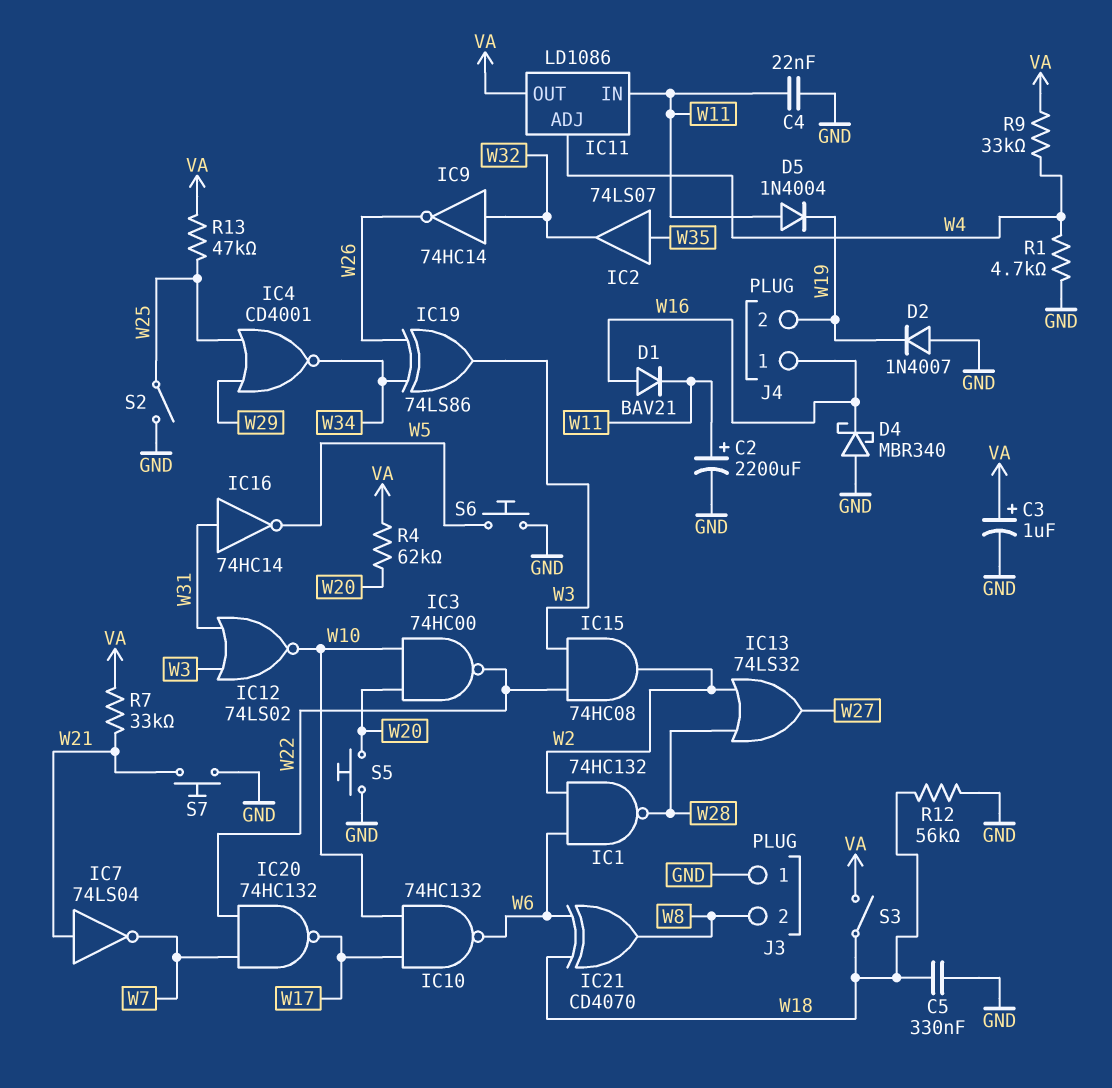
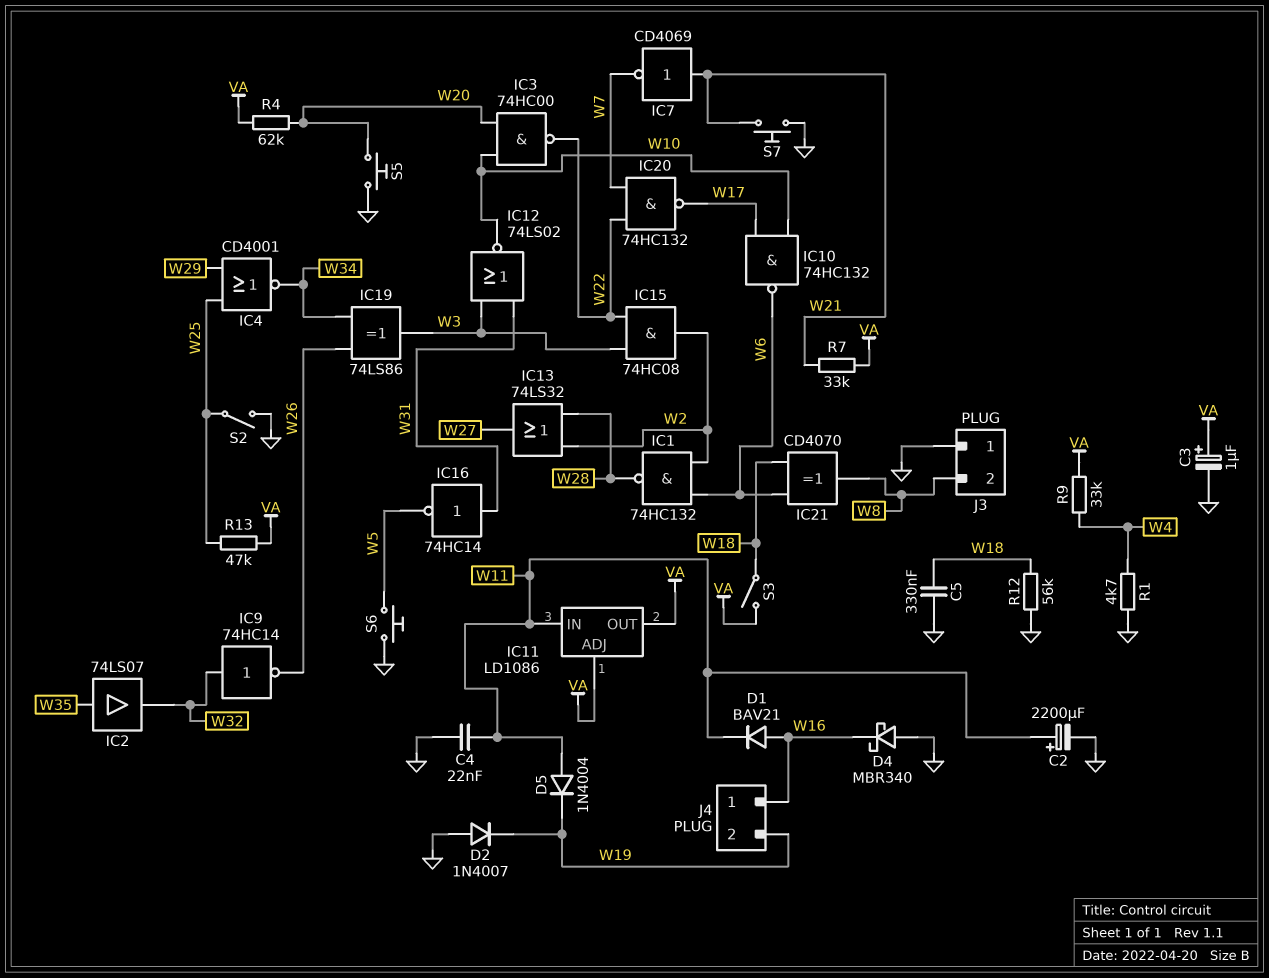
IC7: NOT 74LS04 (in W21, out W7) -> NOT CD4069 (in W21, out W7)
IC11 pin ADJ: W4 -> VA

